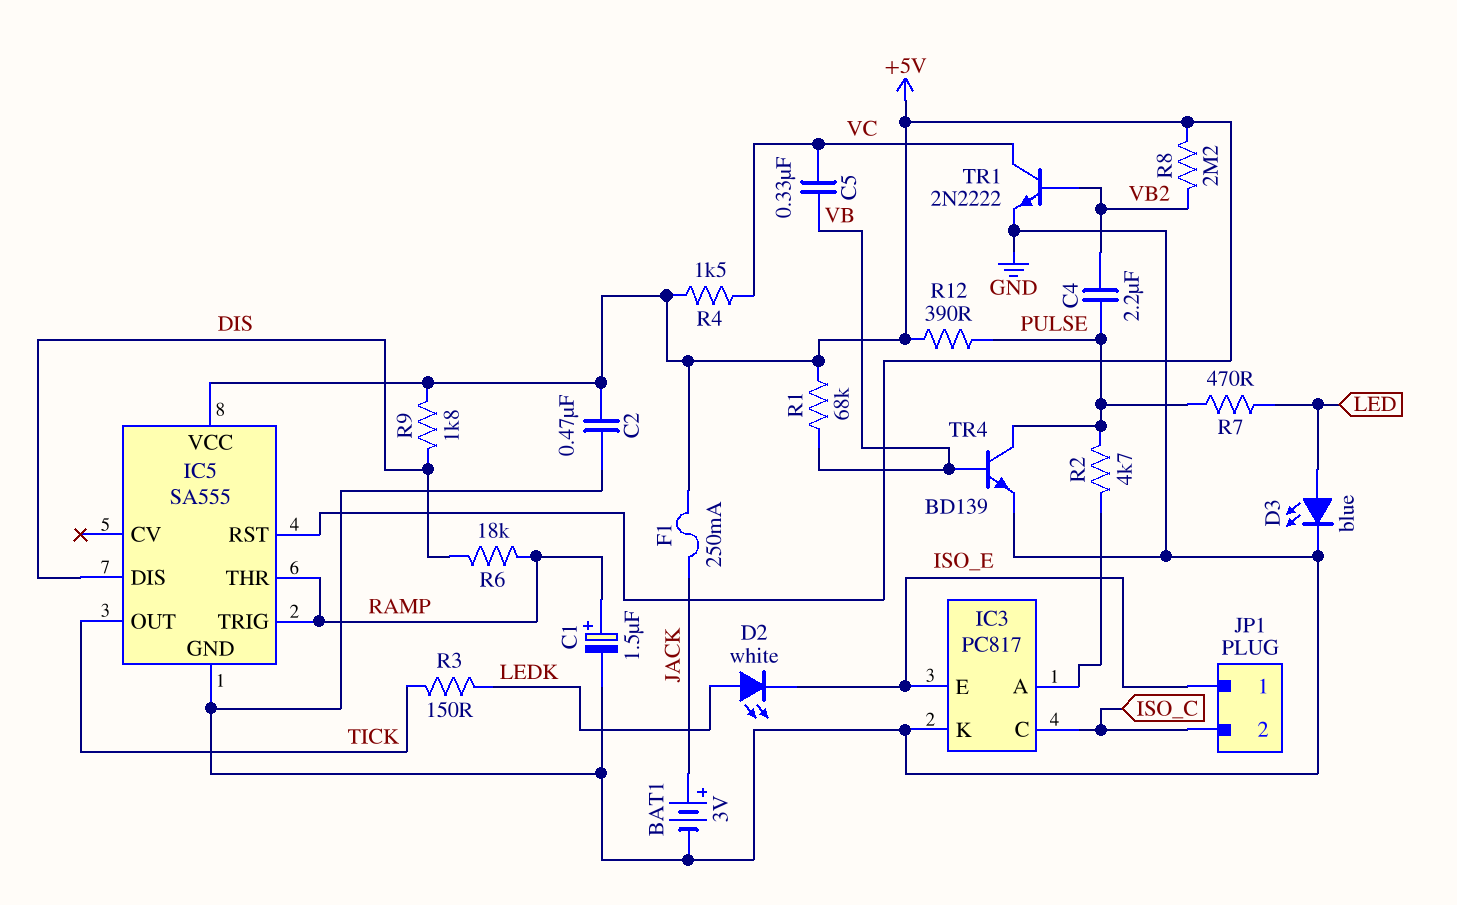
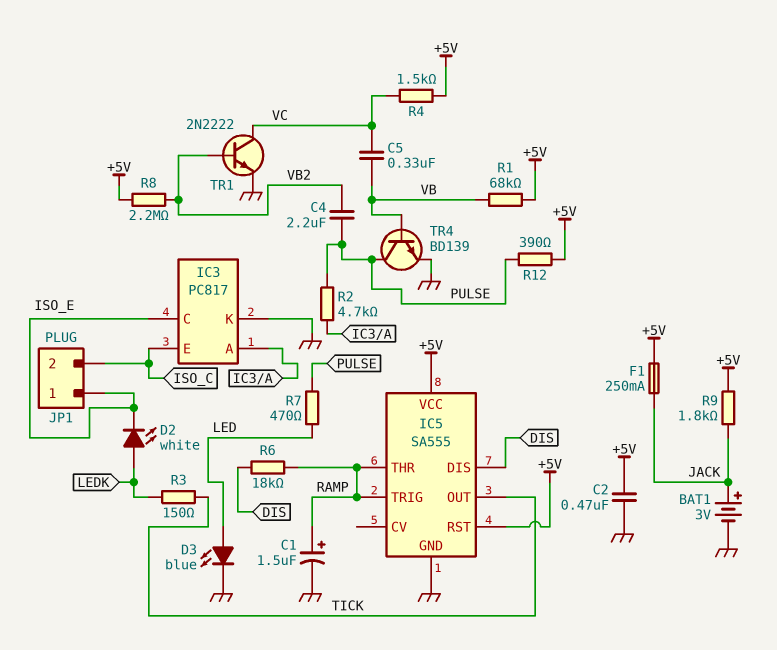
IC3 pin C: ISO_C -> ISO_E
IC3 pin E: ISO_E -> ISO_C
R9: 1.8k (+5V, DIS) -> 1.8k (+5V, JACK)

